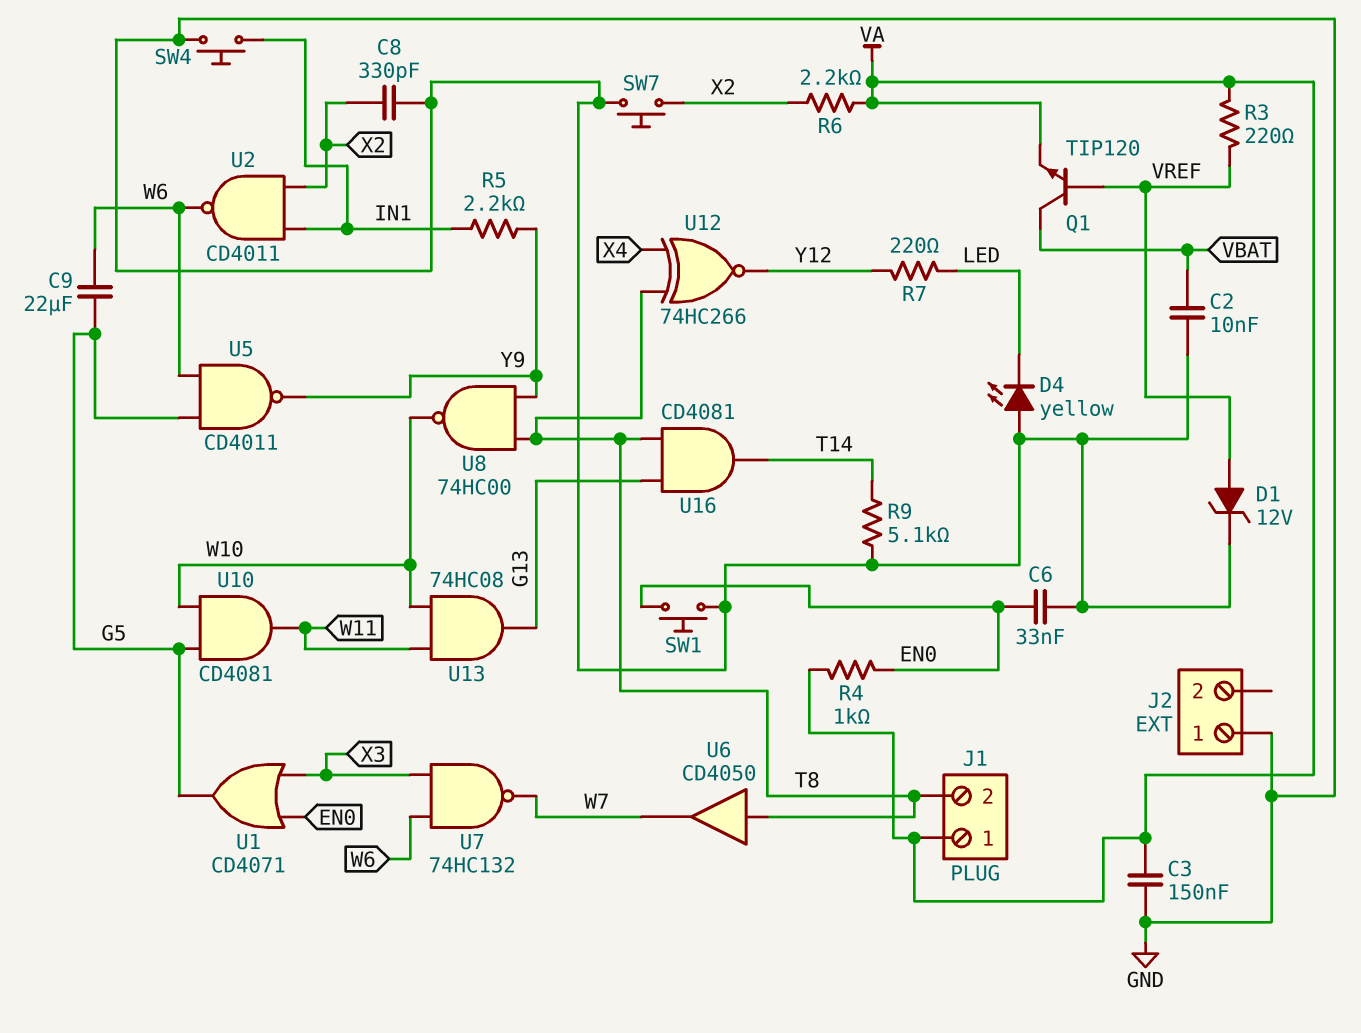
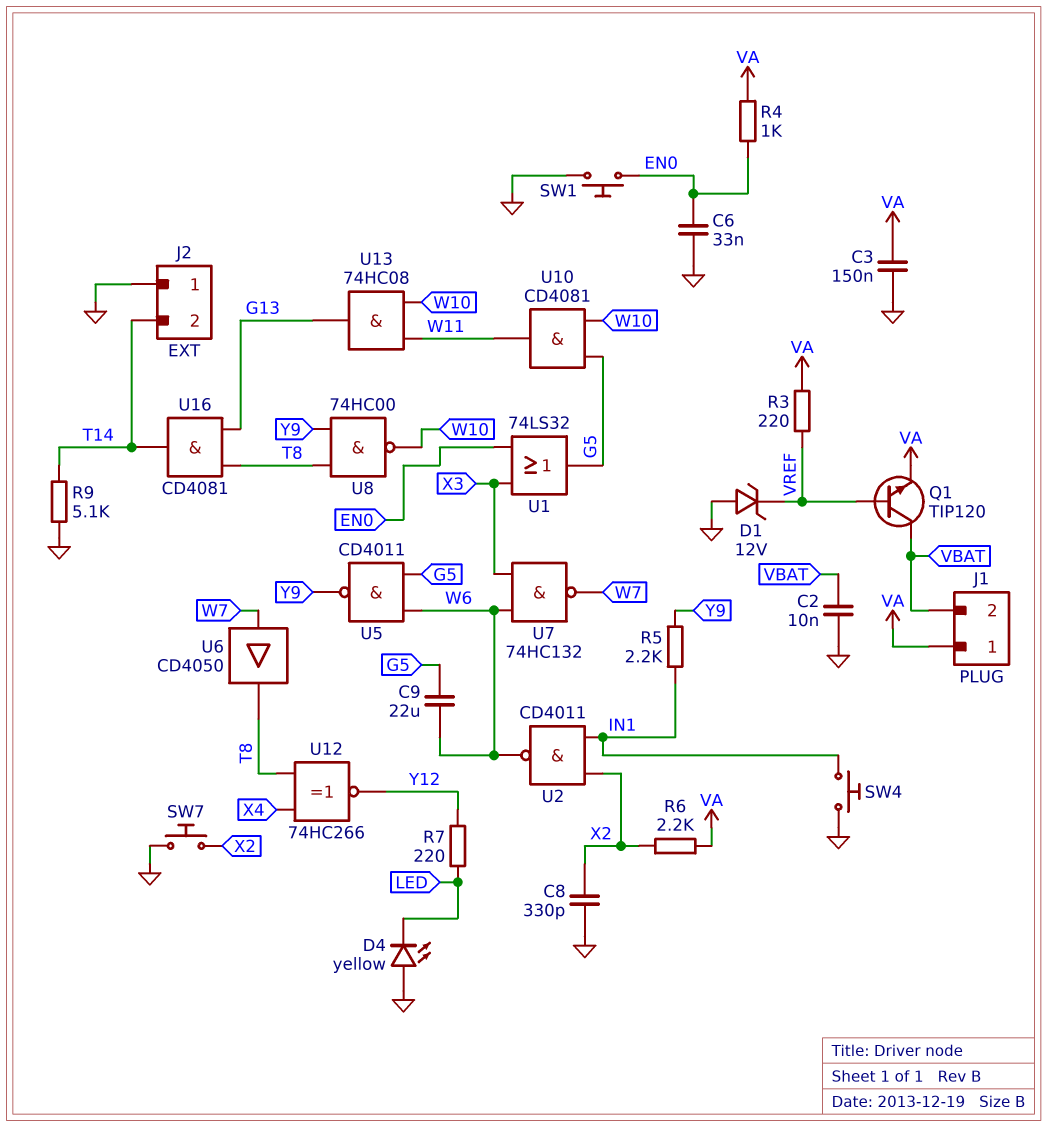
D1: zener 12V (A VREF, K GND) -> zener 12V (A GND, K VREF)
J1 pin 2: T8 -> VBAT
J2 pin 2: none -> T14
U1: OR CD4071 (in EN0, in X3, out G5) -> OR 74LS32 (in EN0, in X3, out G5)
U6: buffer CD4050 (in T8, out W7) -> buffer CD4050 (in W7, out T8)

